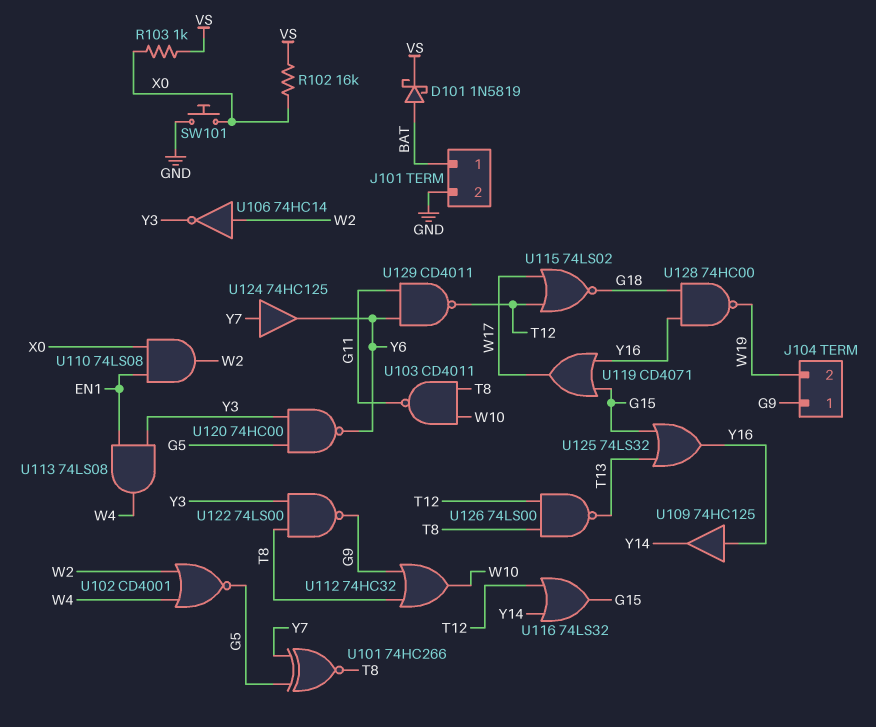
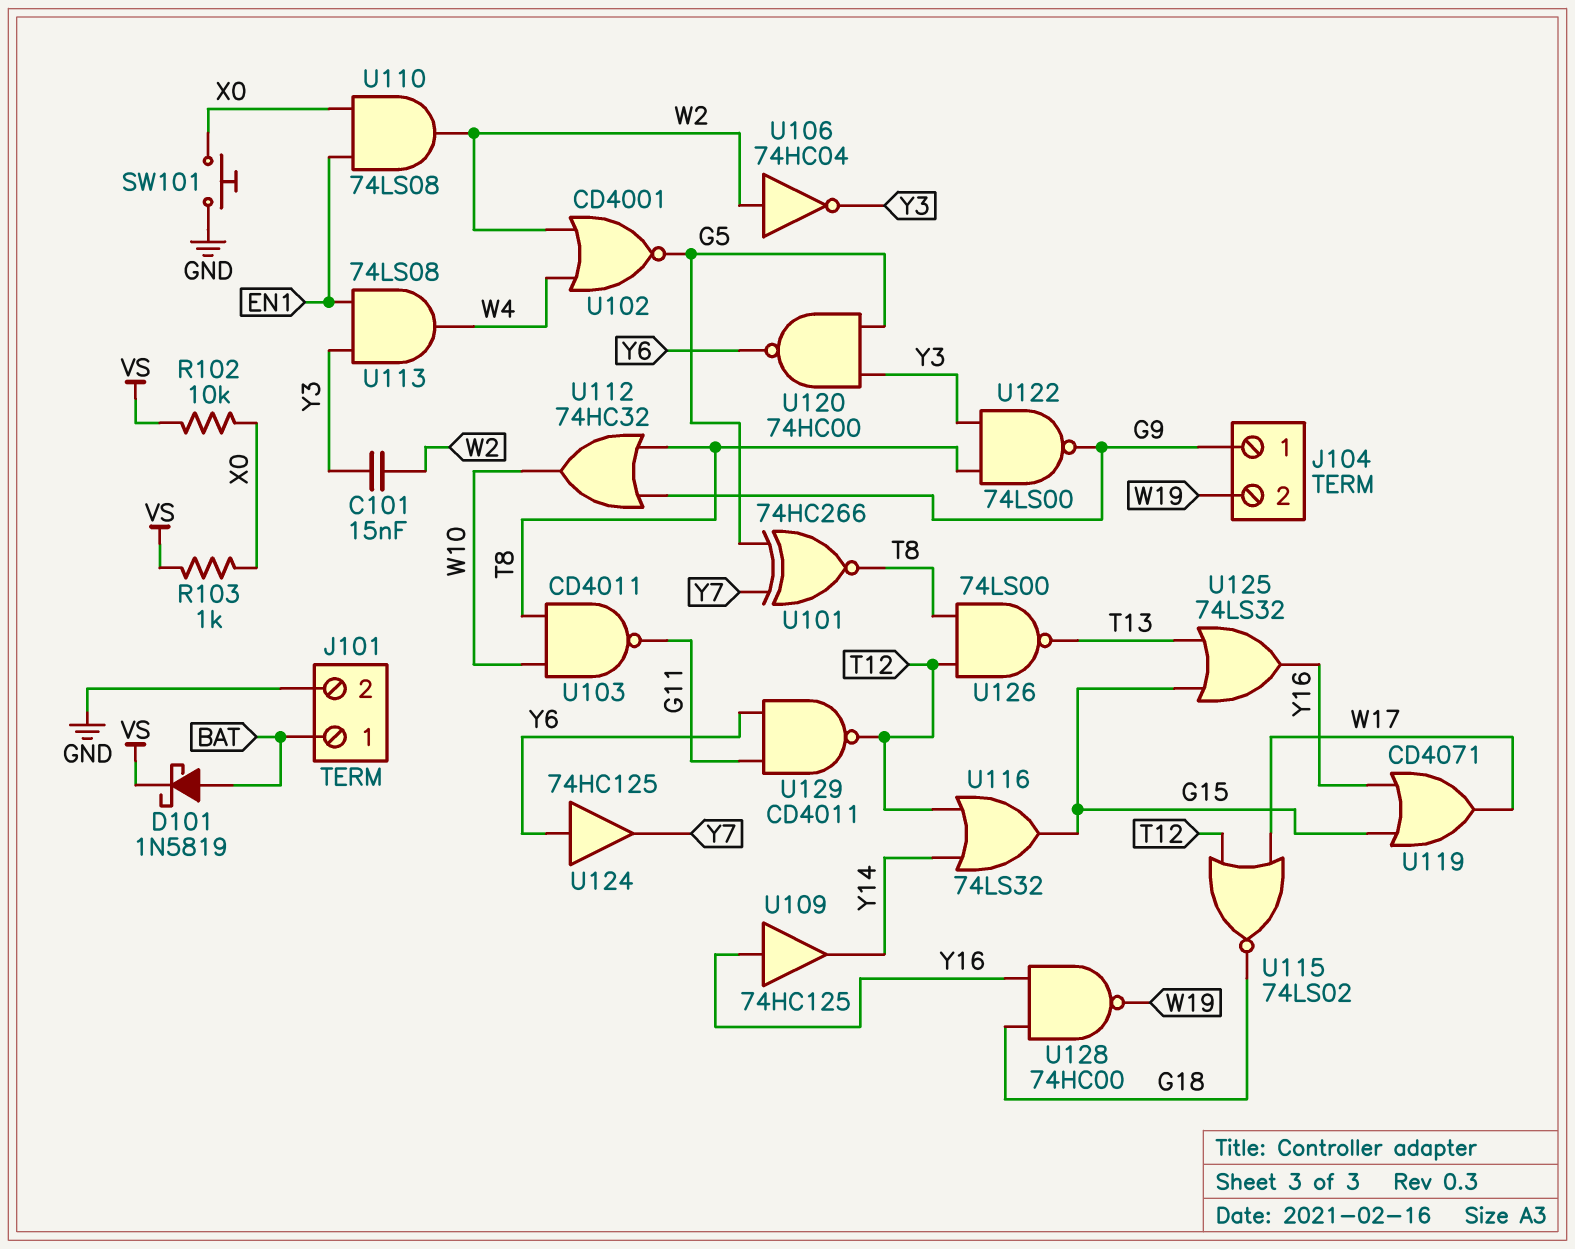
C101: none -> 15nF (W2, Y3)
R102: 16k (VS, X0) -> 10k (VS, X0)
U106: NOT 74HC14 (in W2, out Y3) -> NOT 74HC04 (in W2, out Y3)
U124: buffer 74HC125 (in Y7, out Y6) -> buffer 74HC125 (in Y6, out Y7)

